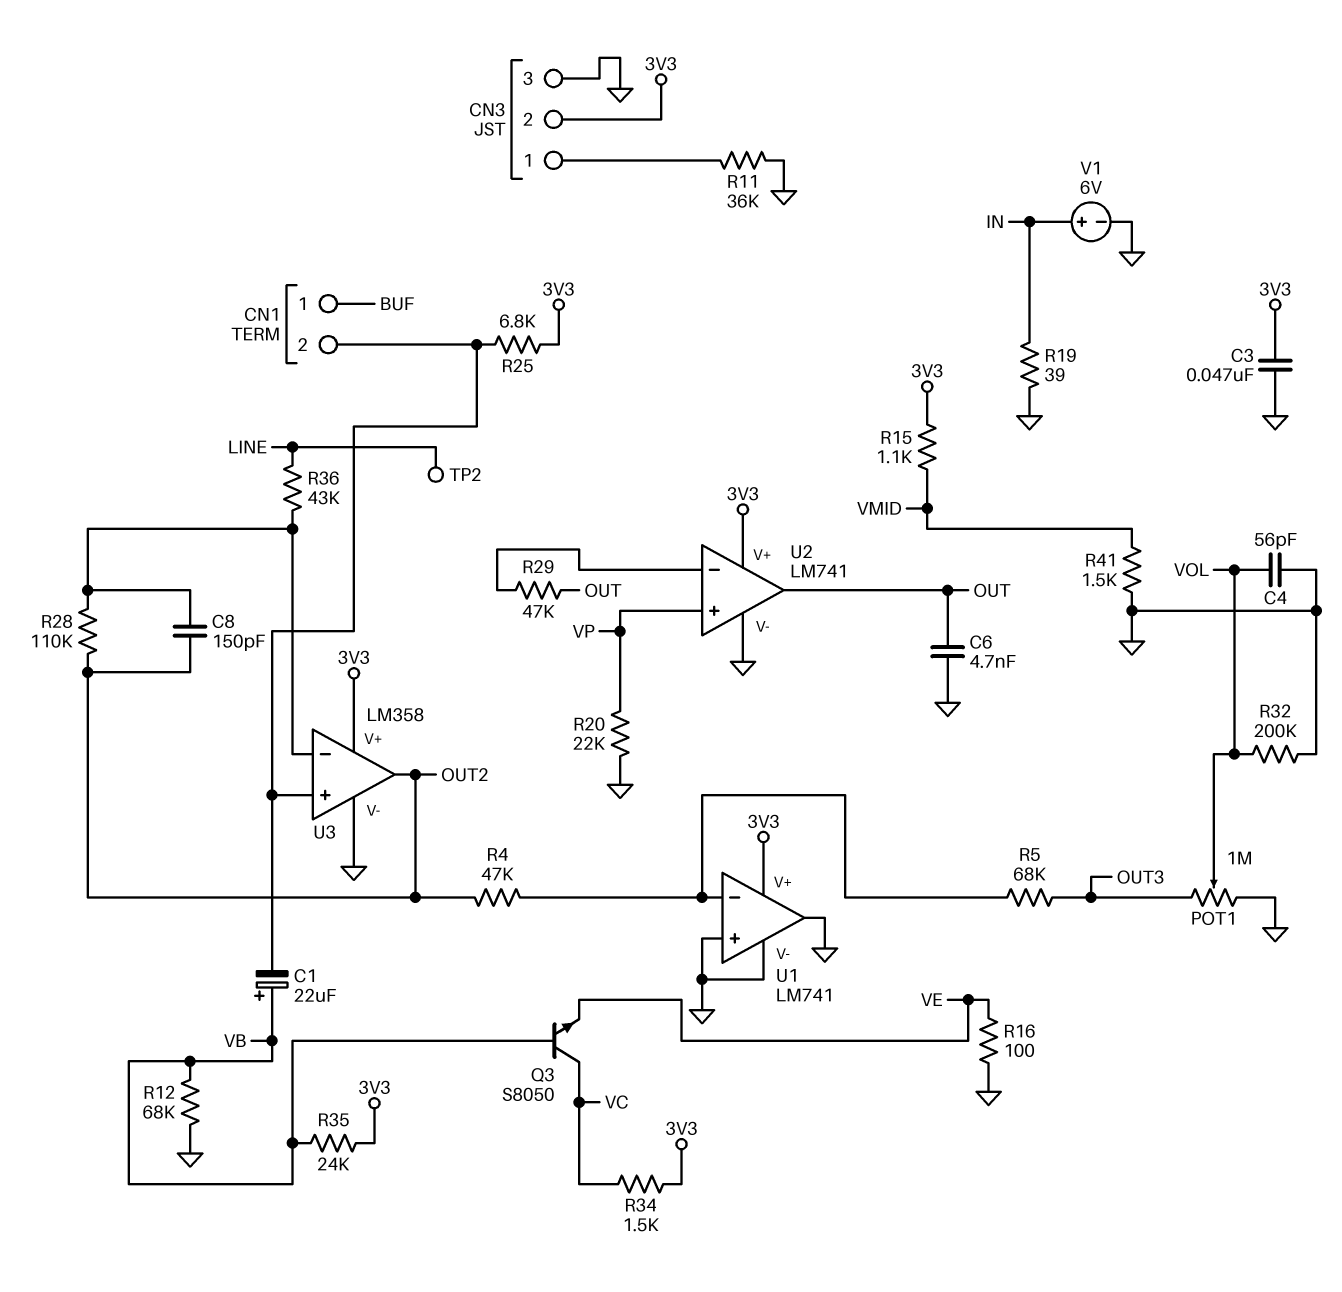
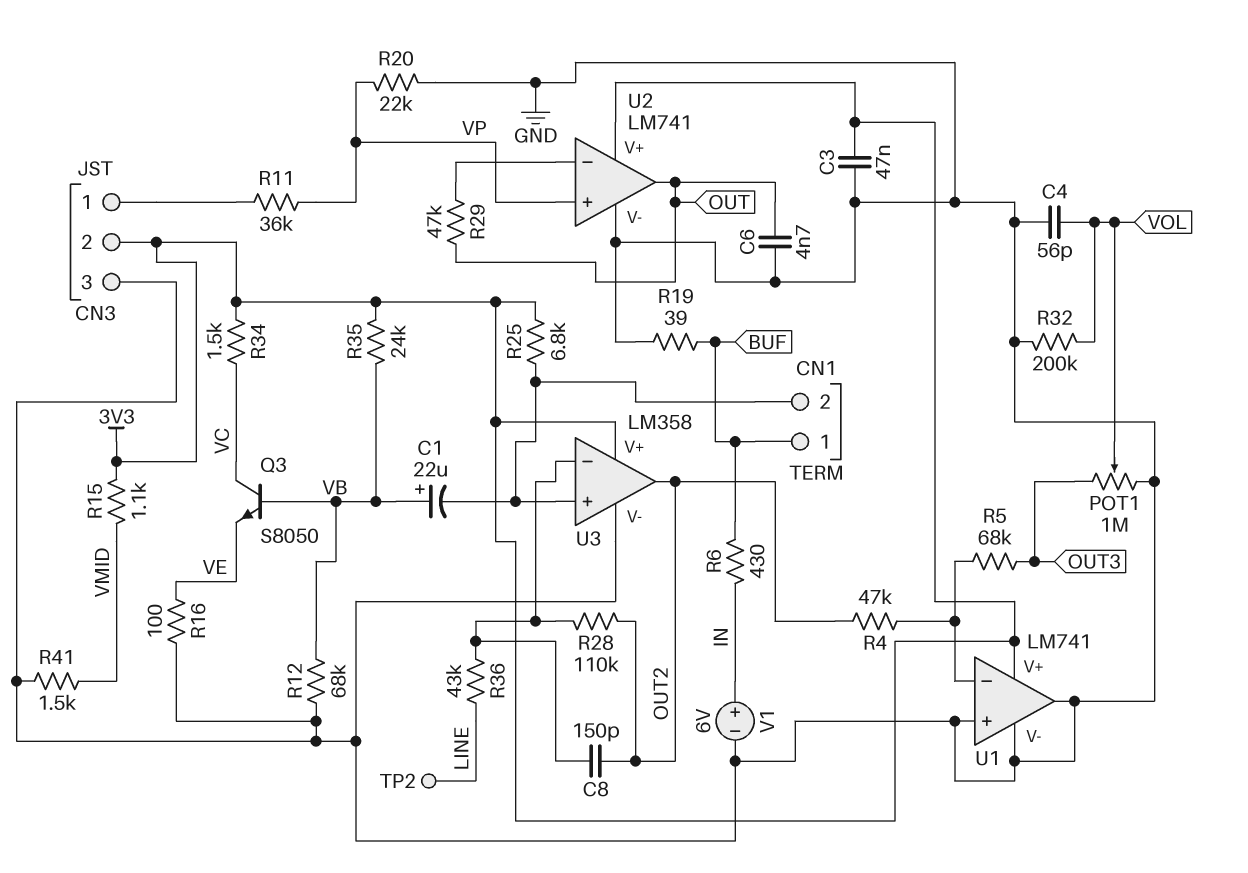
R6: none -> 430 (BUF, IN)
R11: 36k (CN3/1, GND) -> 36k (CN3/1, VP)
R19: 39 (GND, IN) -> 39 (BUF, GND)

